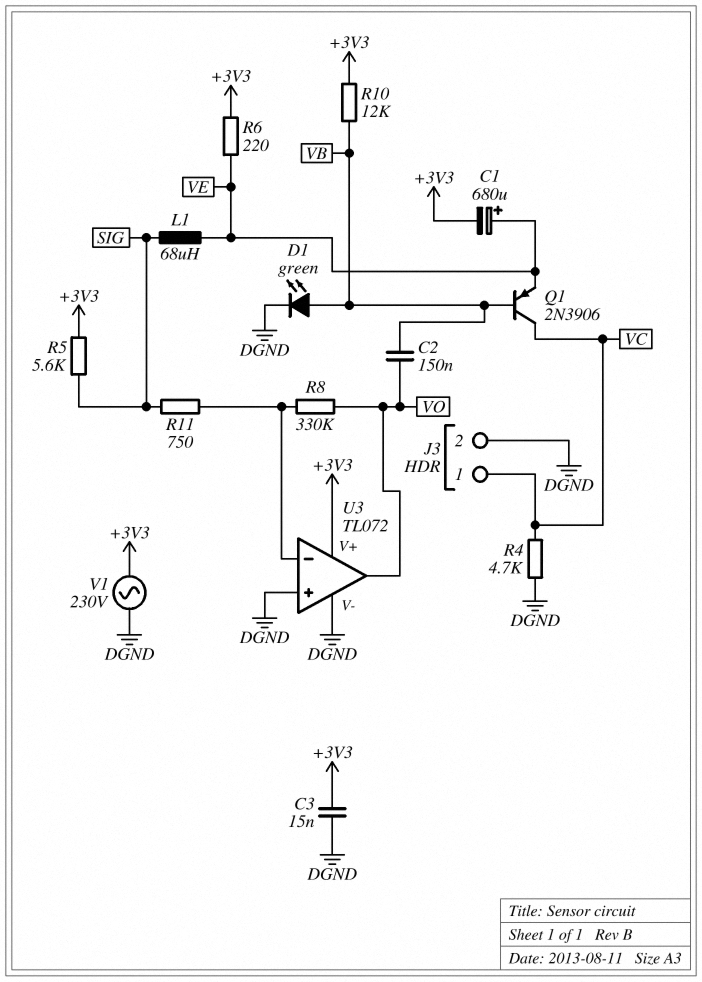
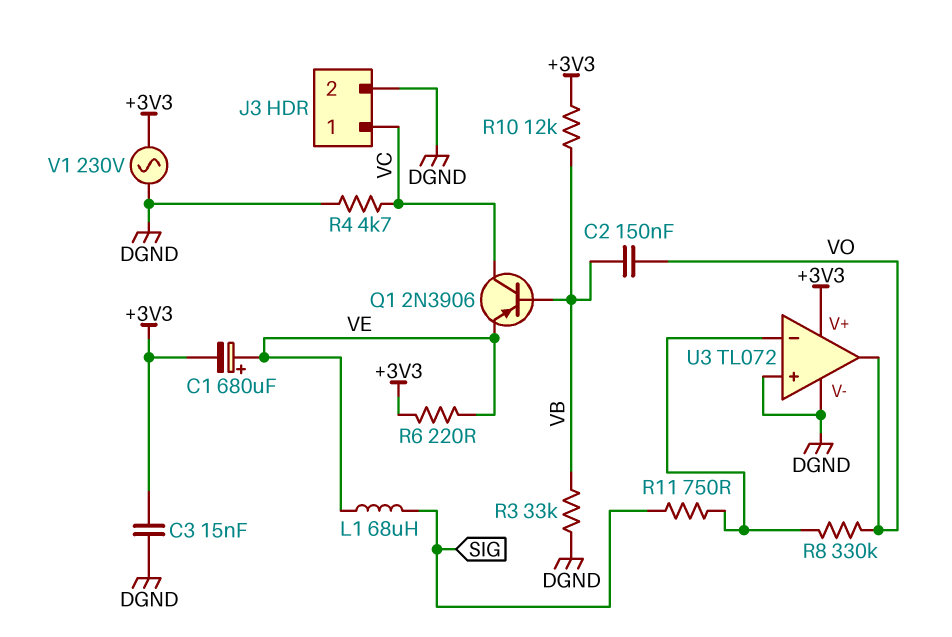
D1: LED green (A VB, K DGND) -> none
R3: none -> 33k (DGND, VB)
R5: 5.6k (+3V3, SIG) -> none

